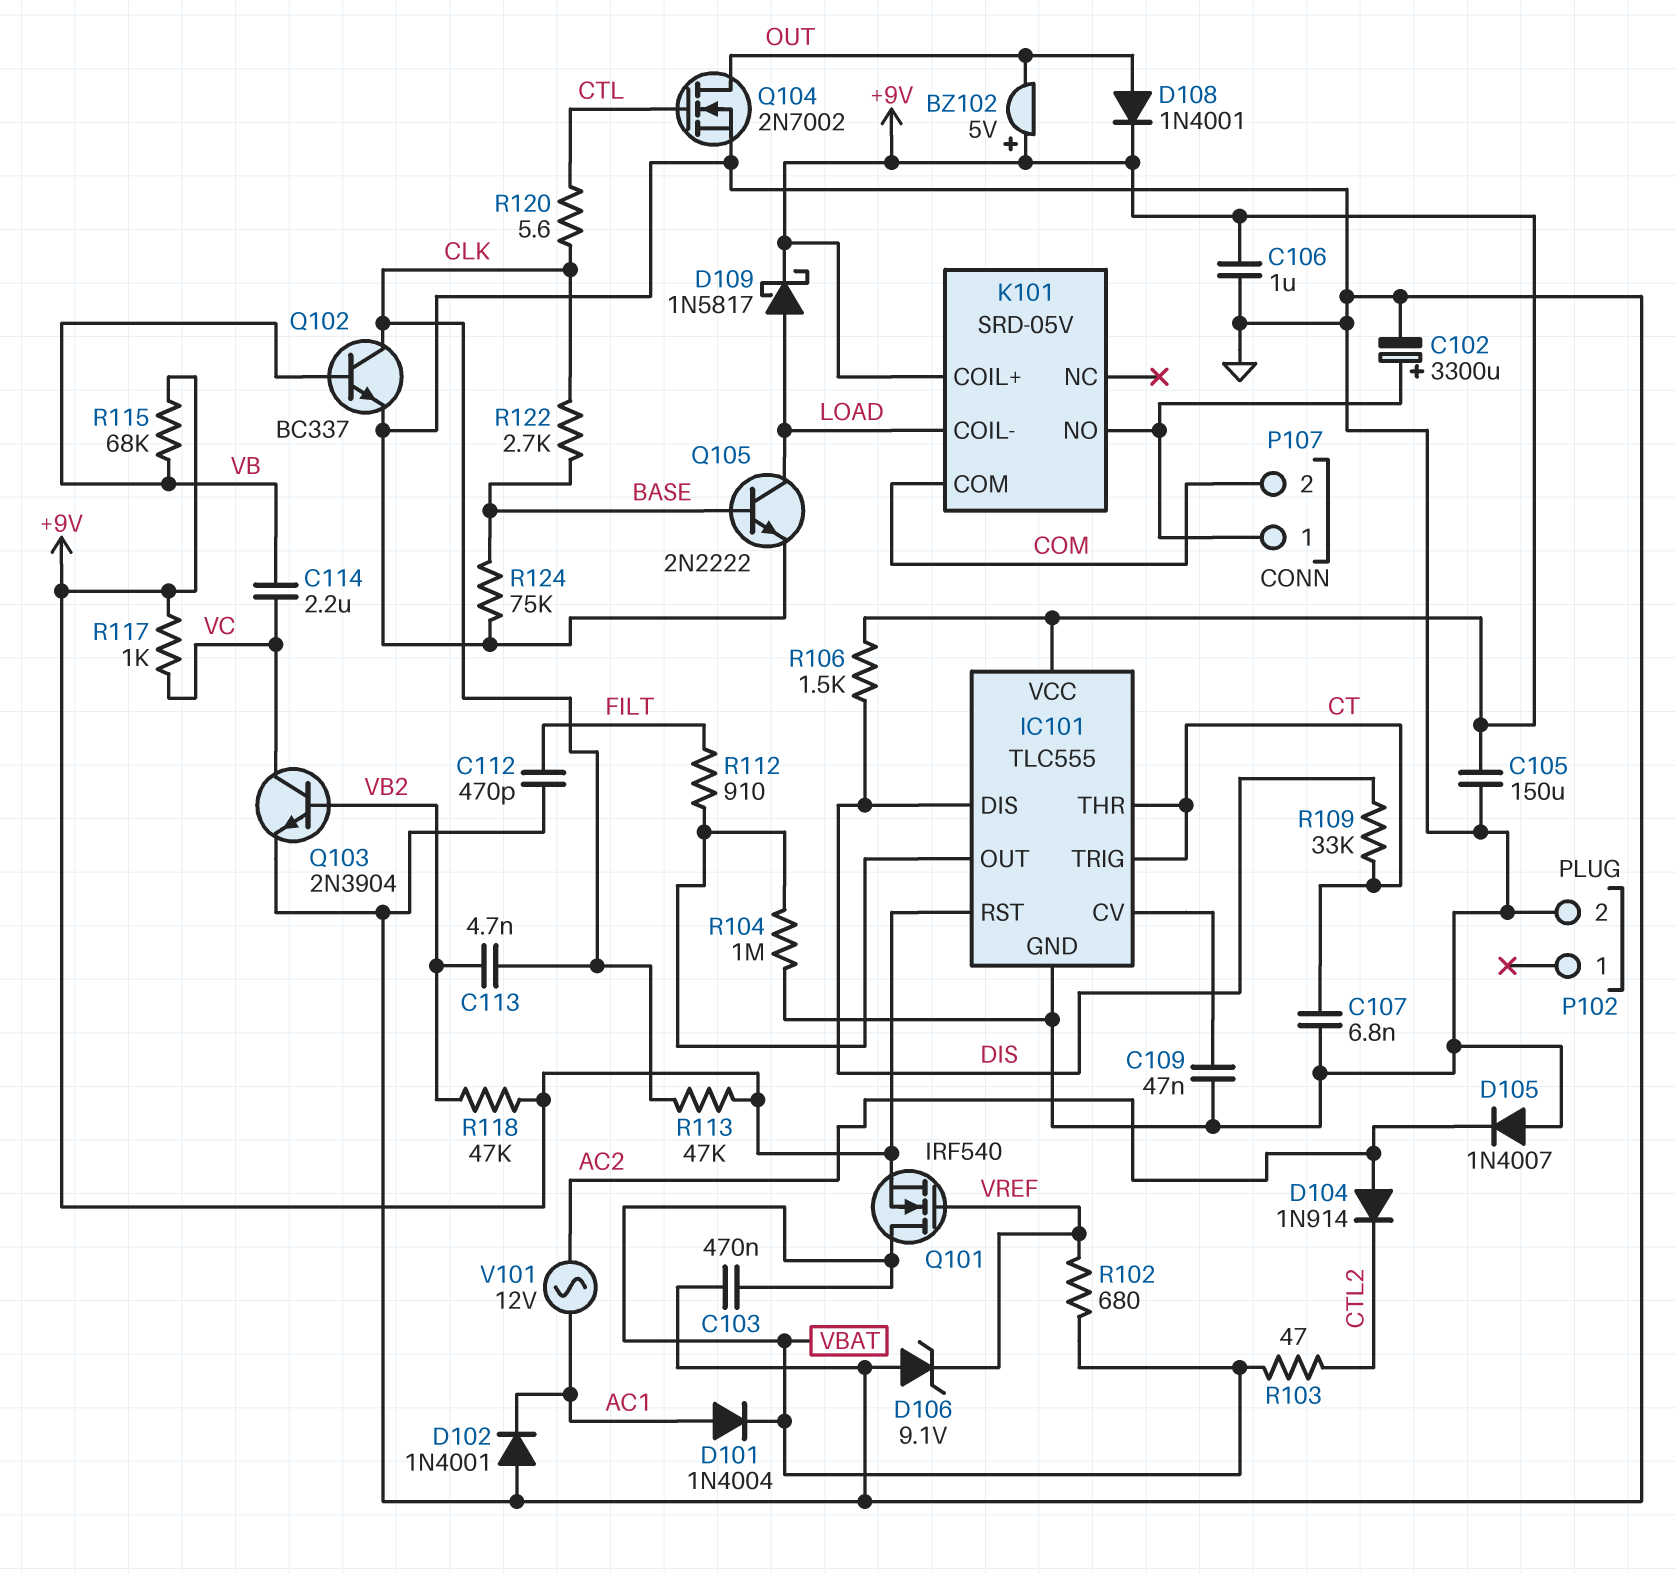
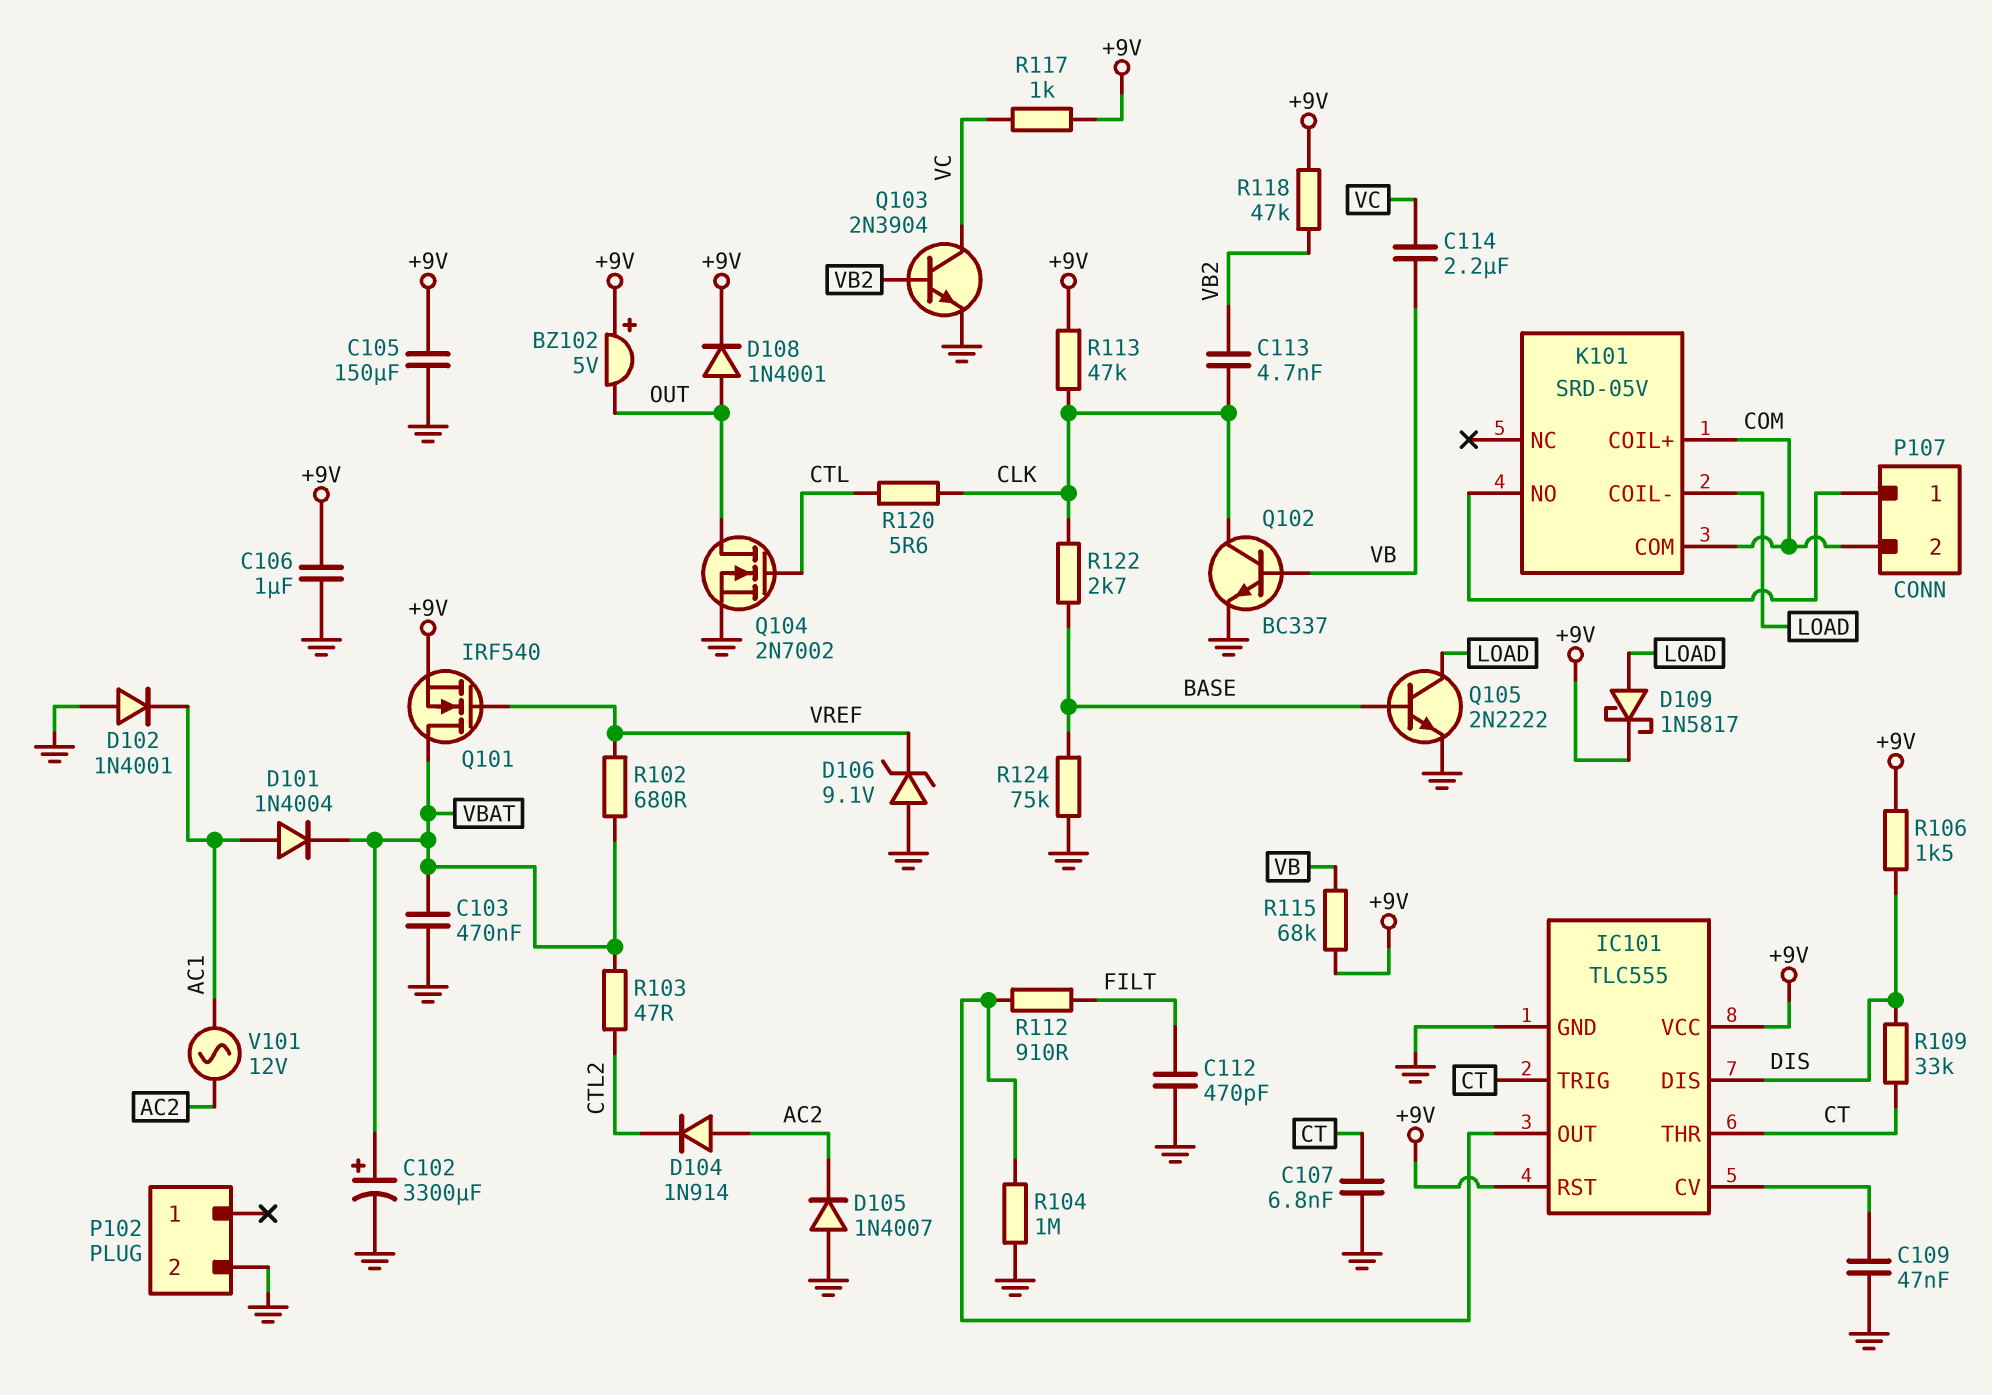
C102: 3300uF (plus K101/NO, minus GND) -> 3300uF (plus VBAT, minus GND)
K101 pin COIL+: +9V -> COM

